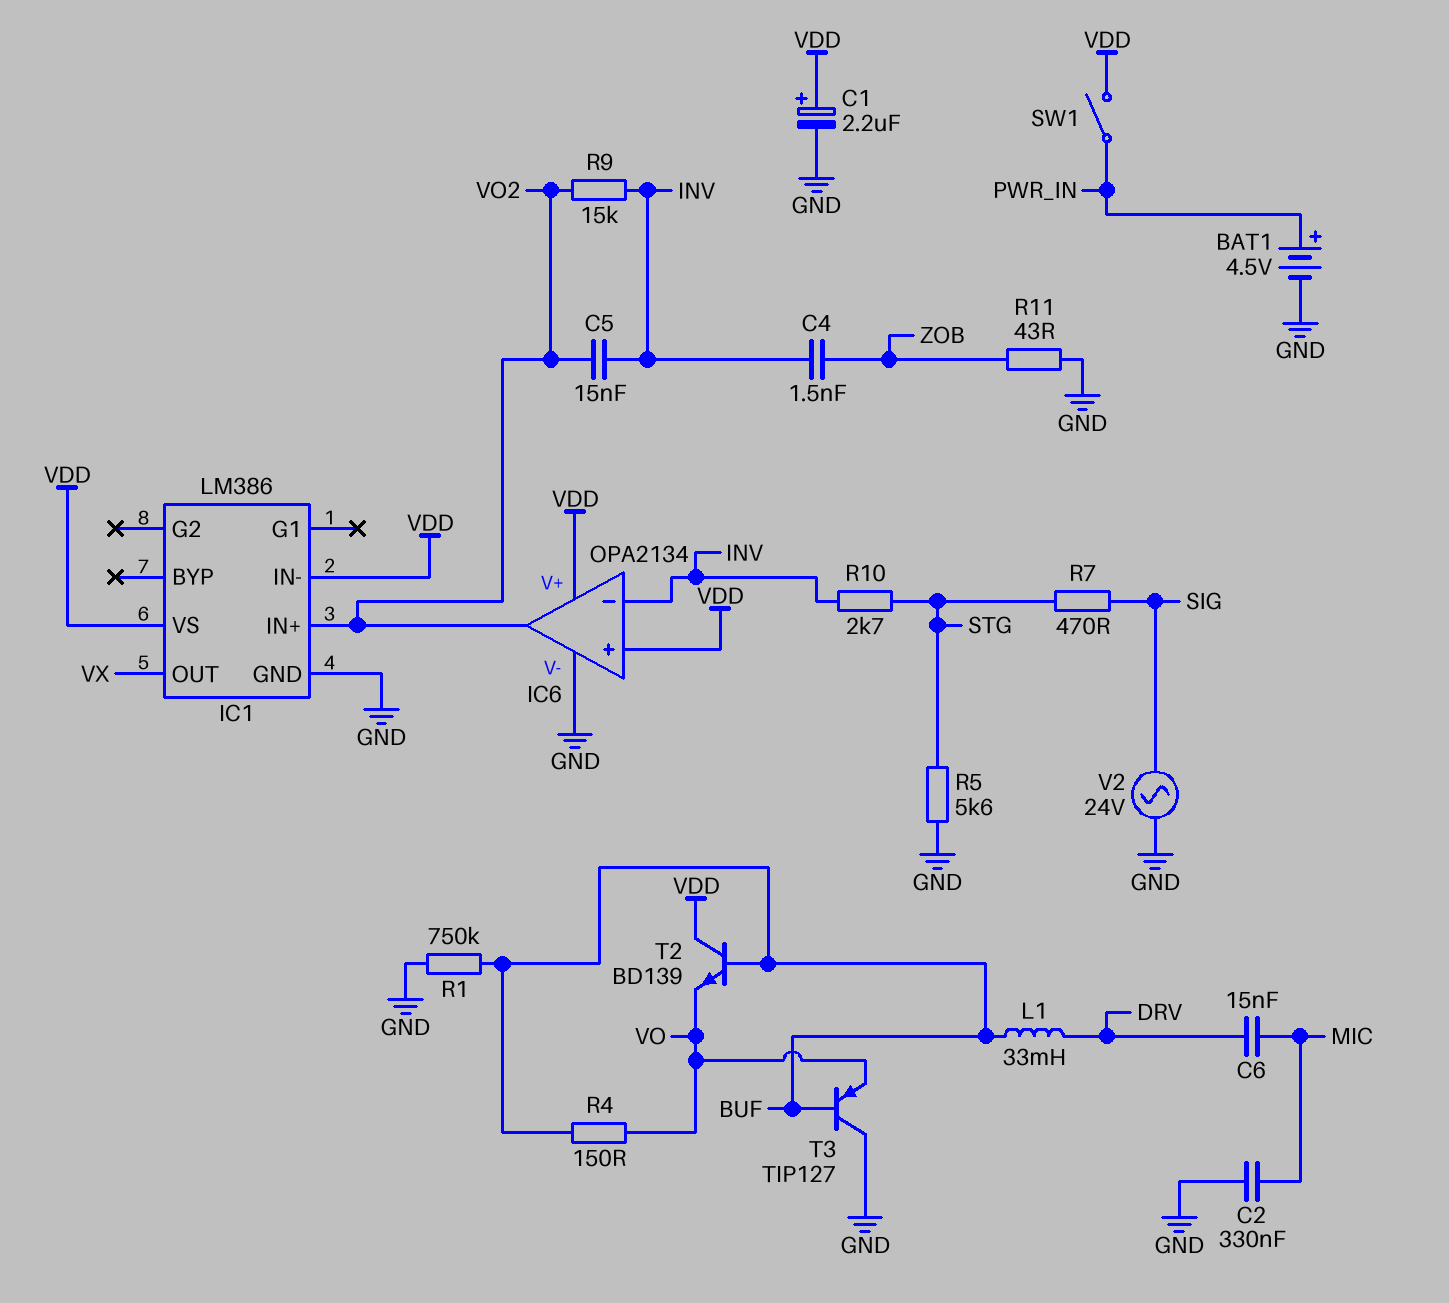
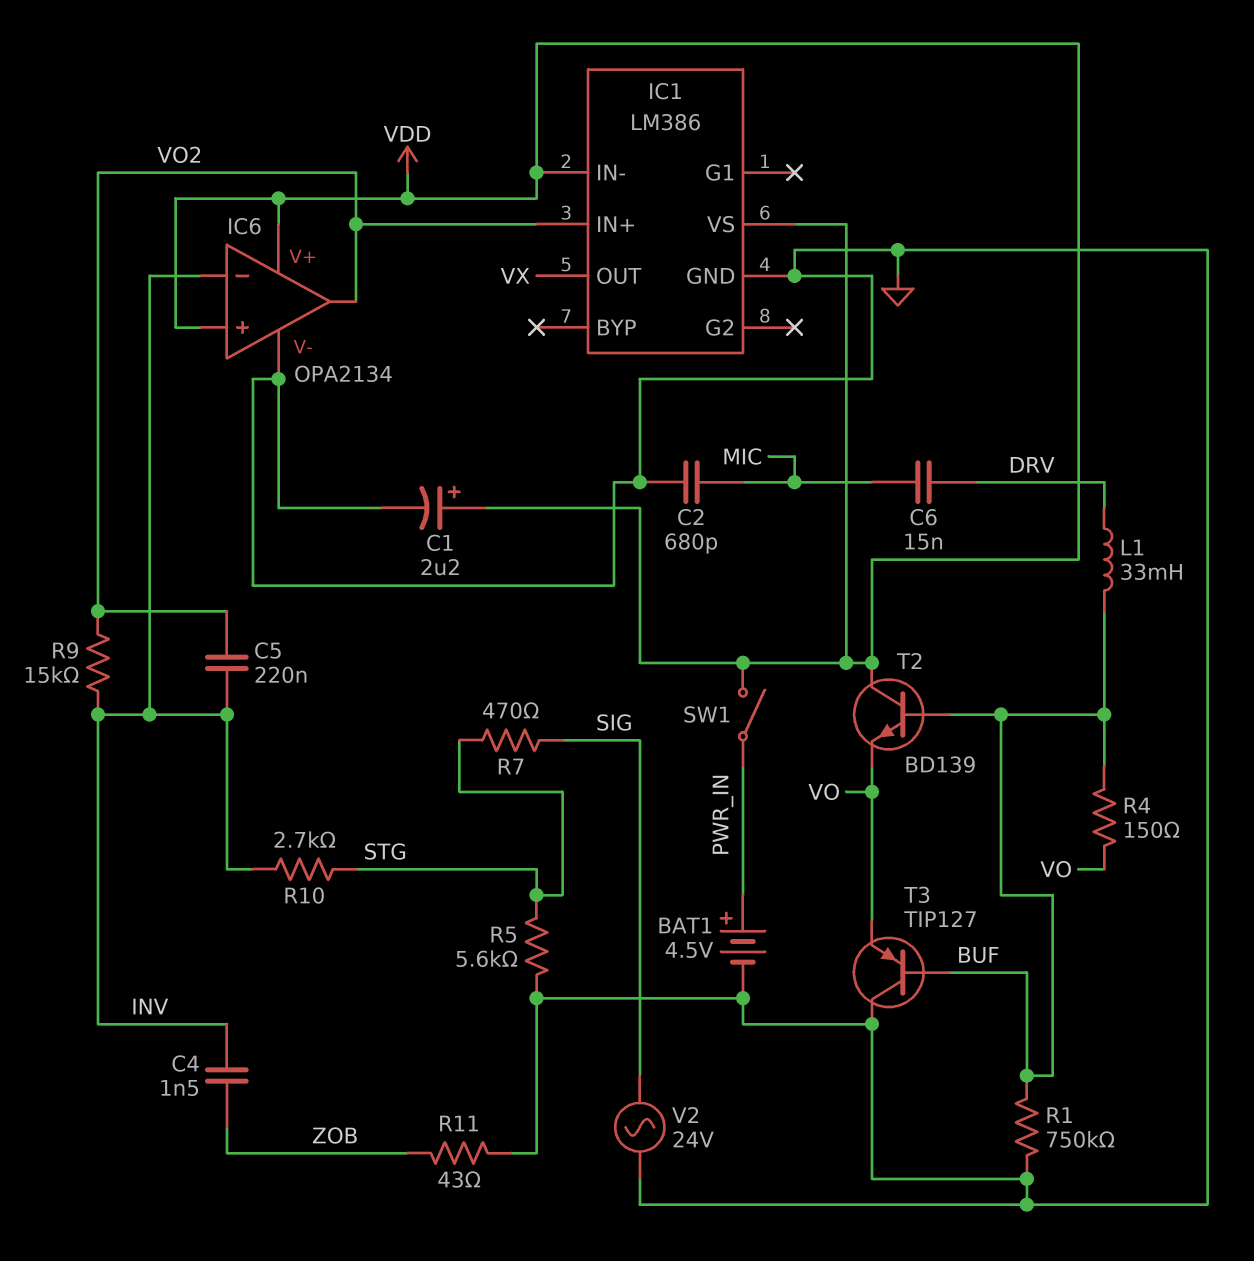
C2: 330nF (GND, MIC) -> 680pF (GND, MIC)
C5: 15nF (INV, VO2) -> 220nF (INV, VO2)

